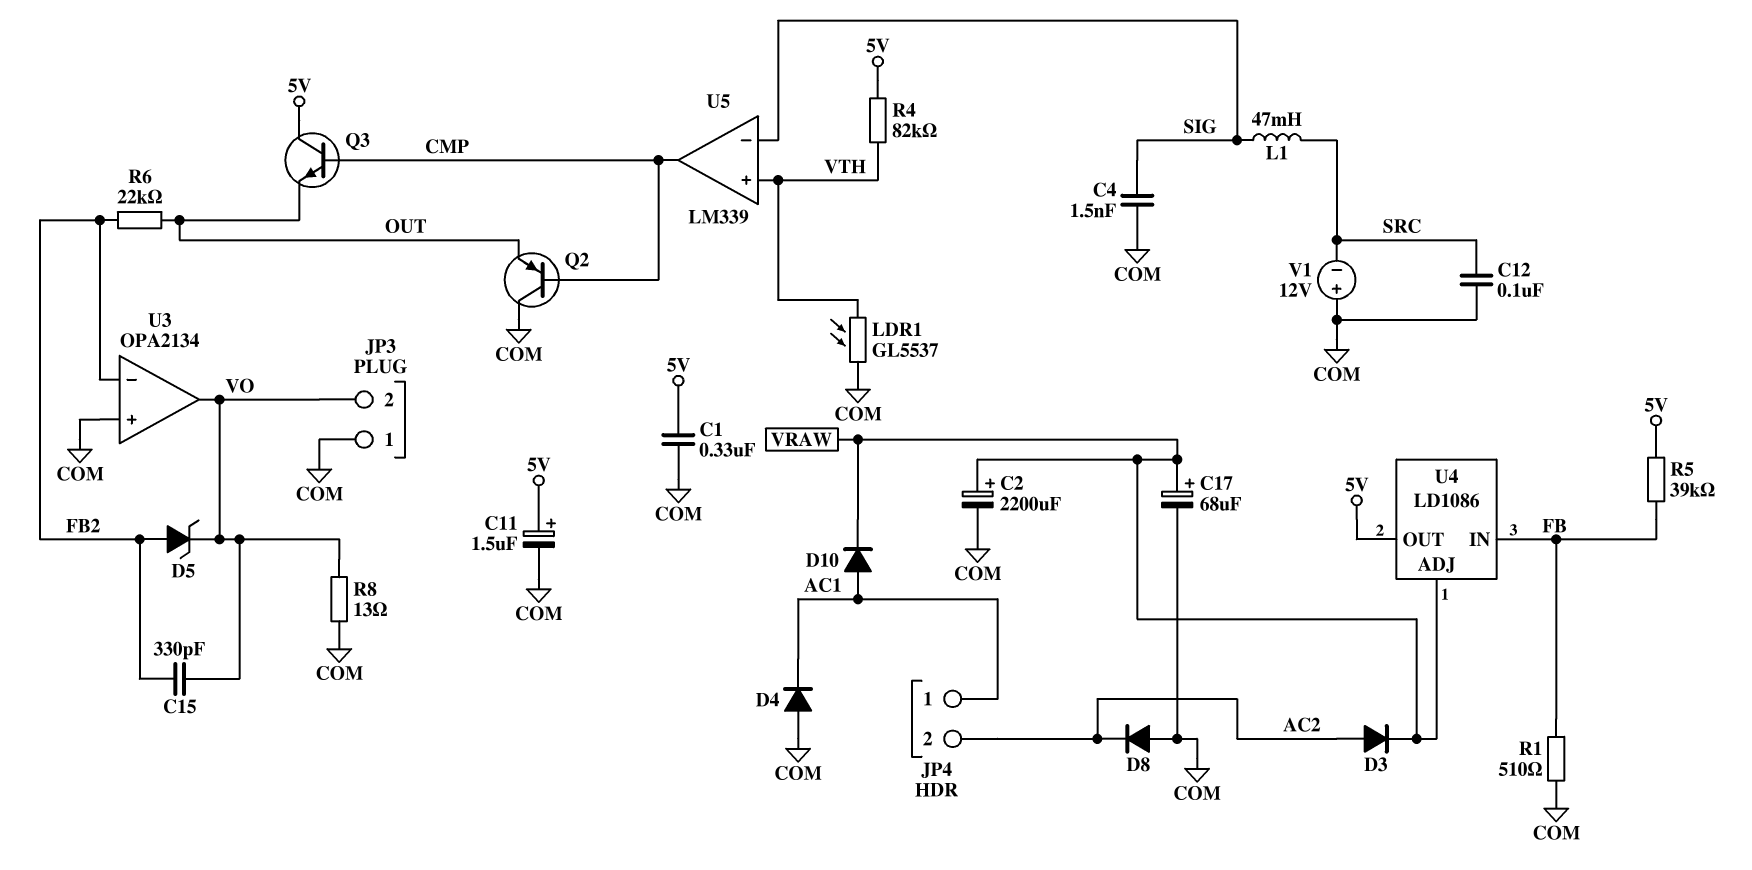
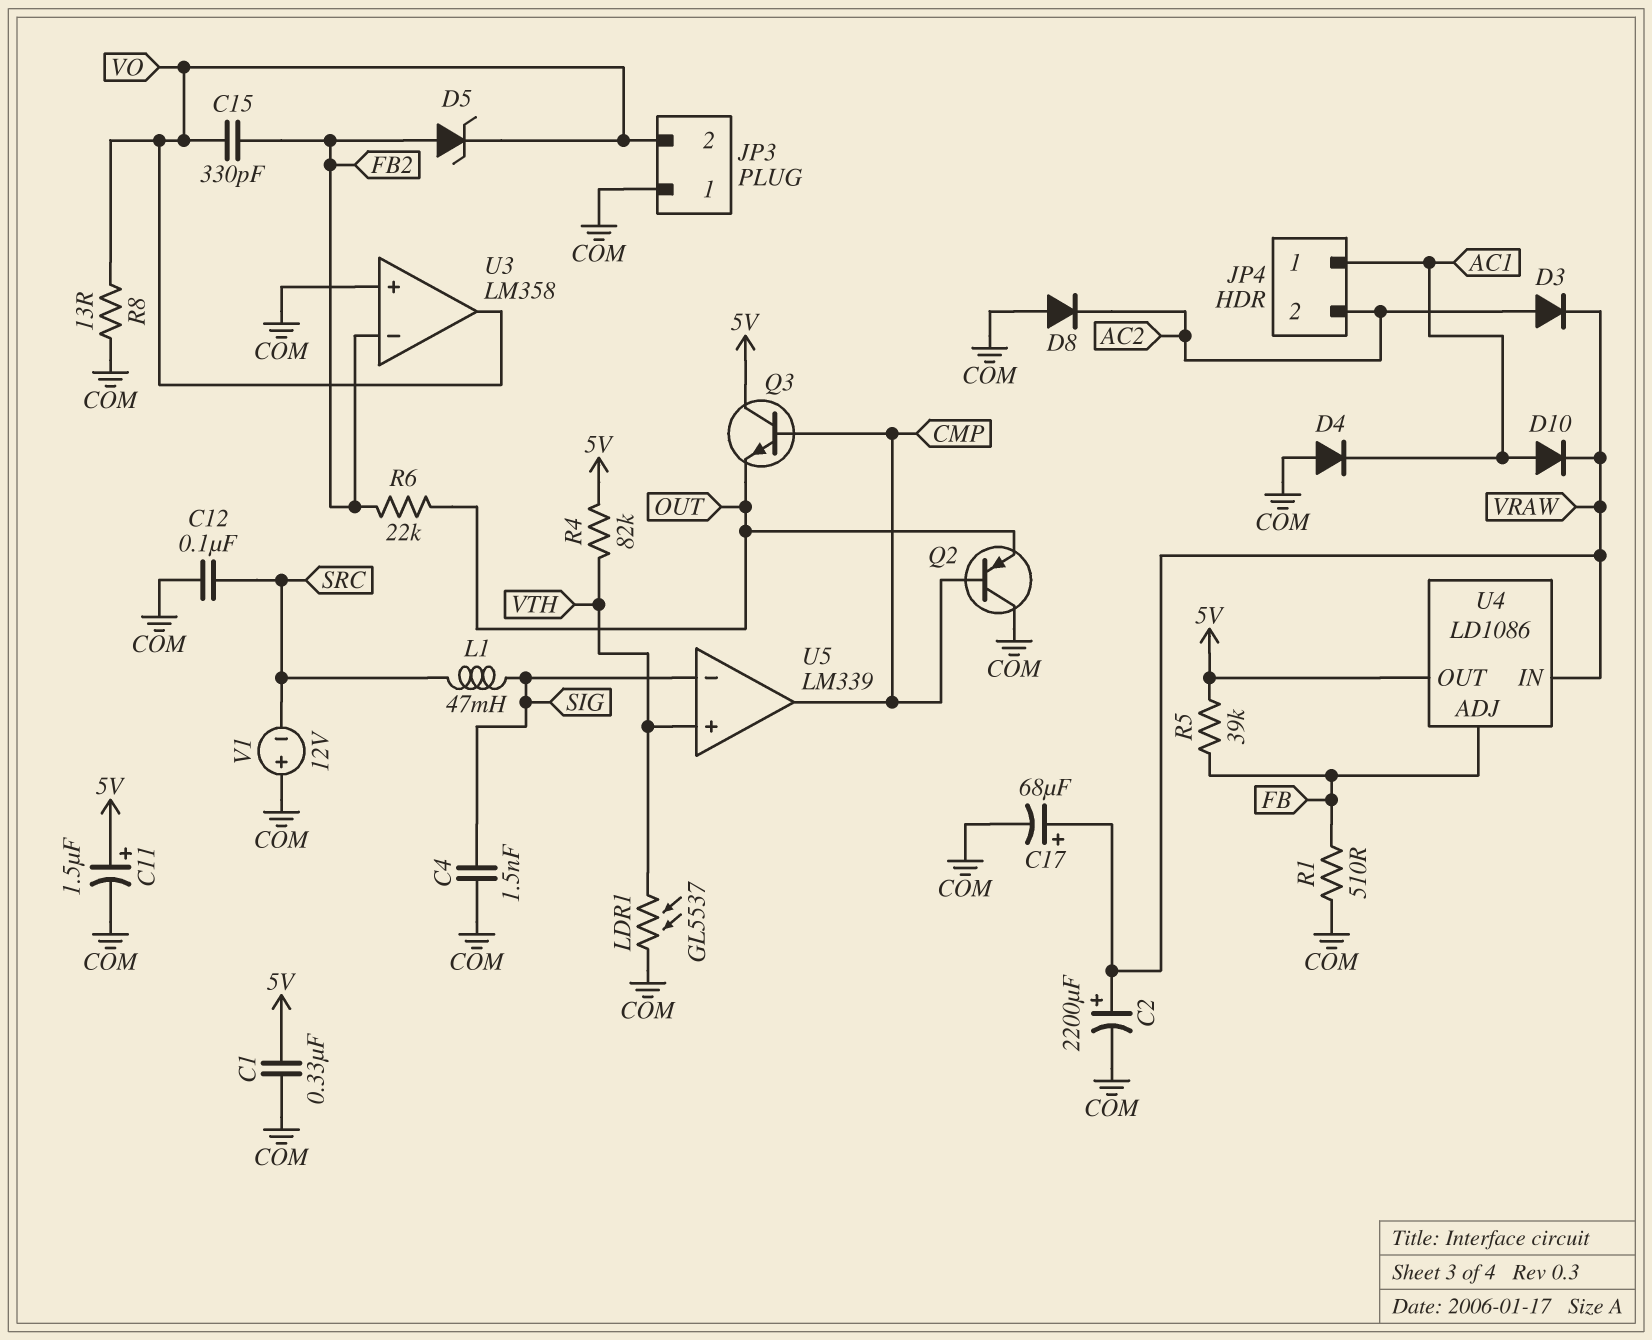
U3: OPA2134 -> LM358
U4 pin ADJ: VRAW -> FB
U4 pin IN: FB -> VRAW

